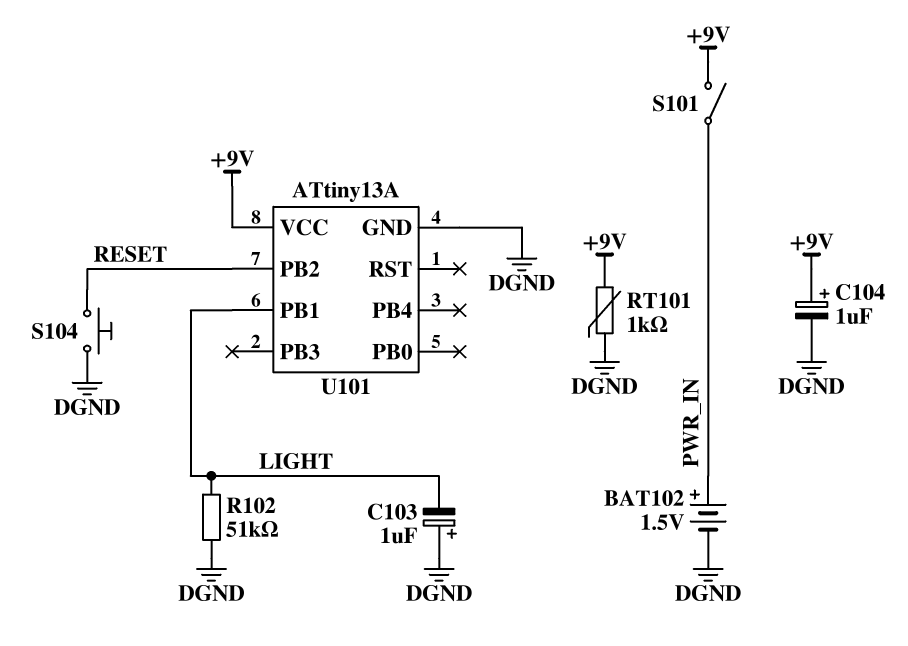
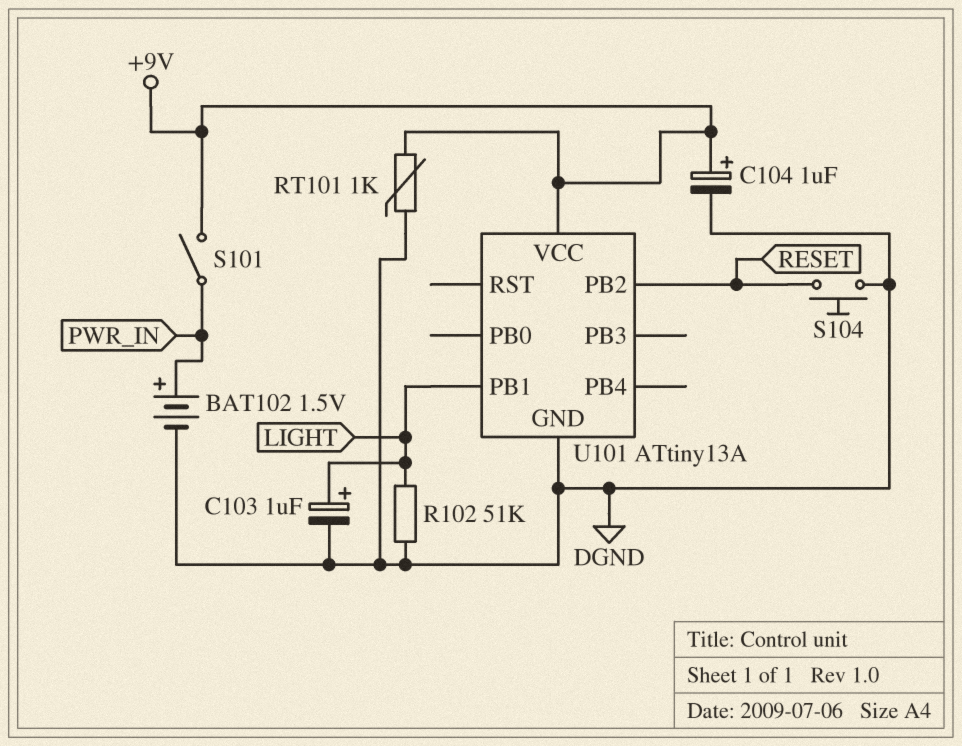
C103: 1uF (plus DGND, minus LIGHT) -> 1uF (plus LIGHT, minus DGND)

